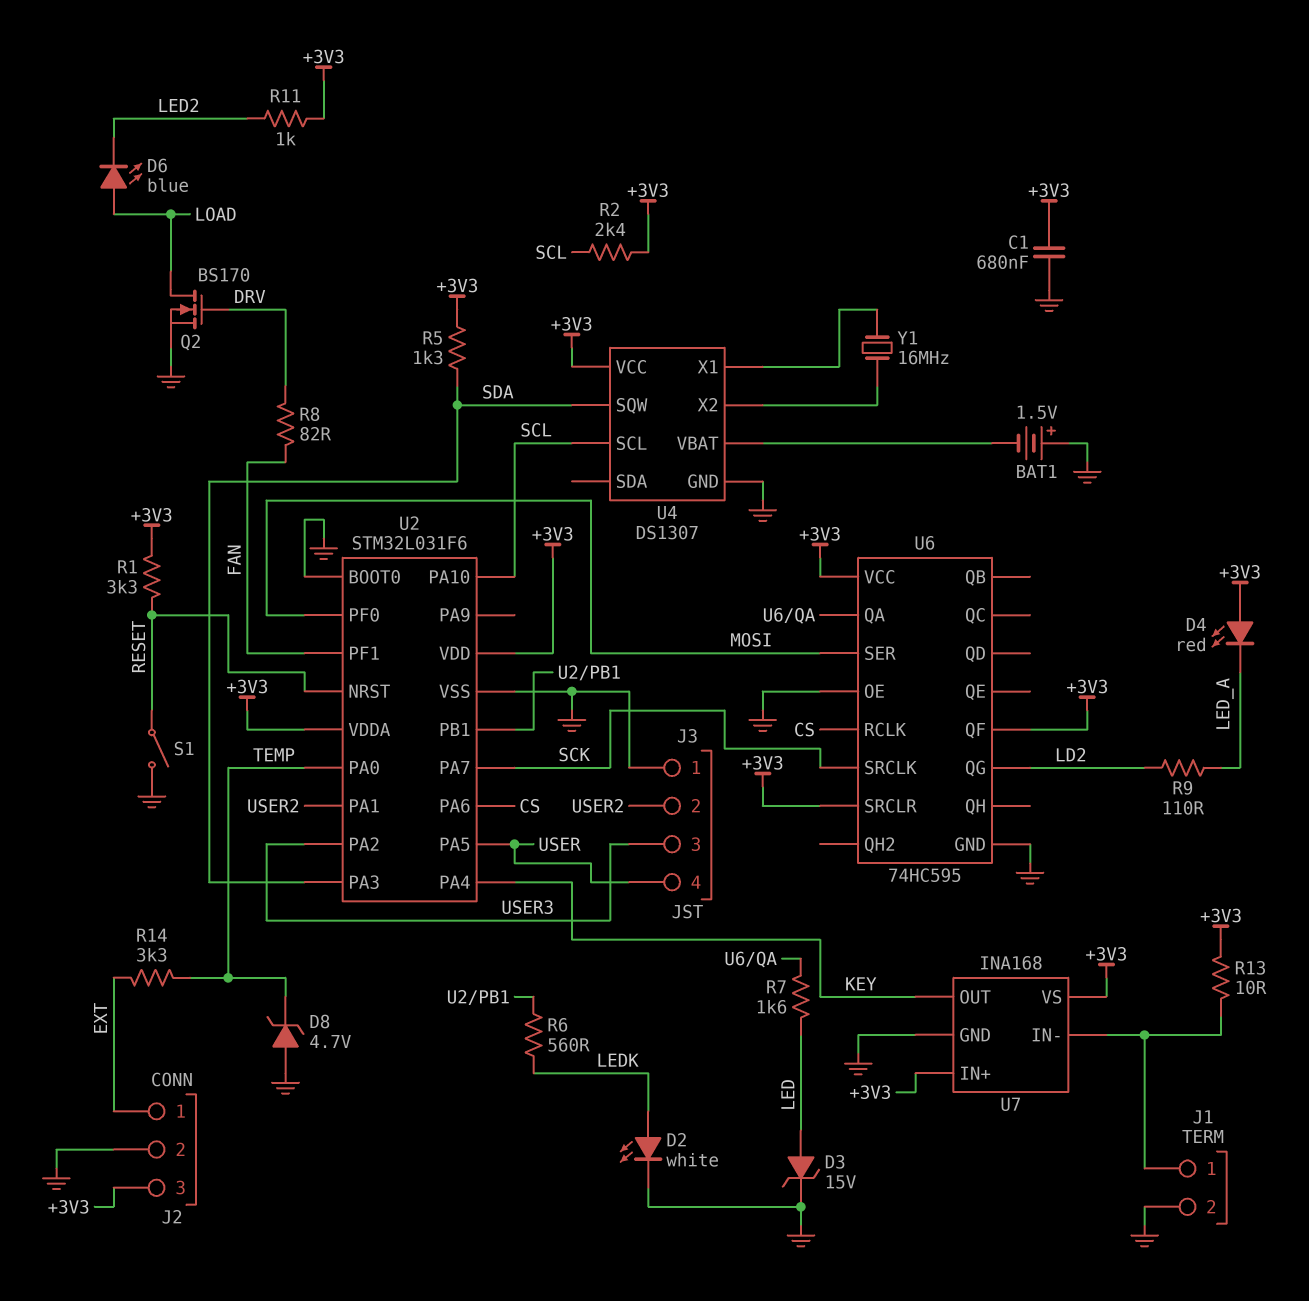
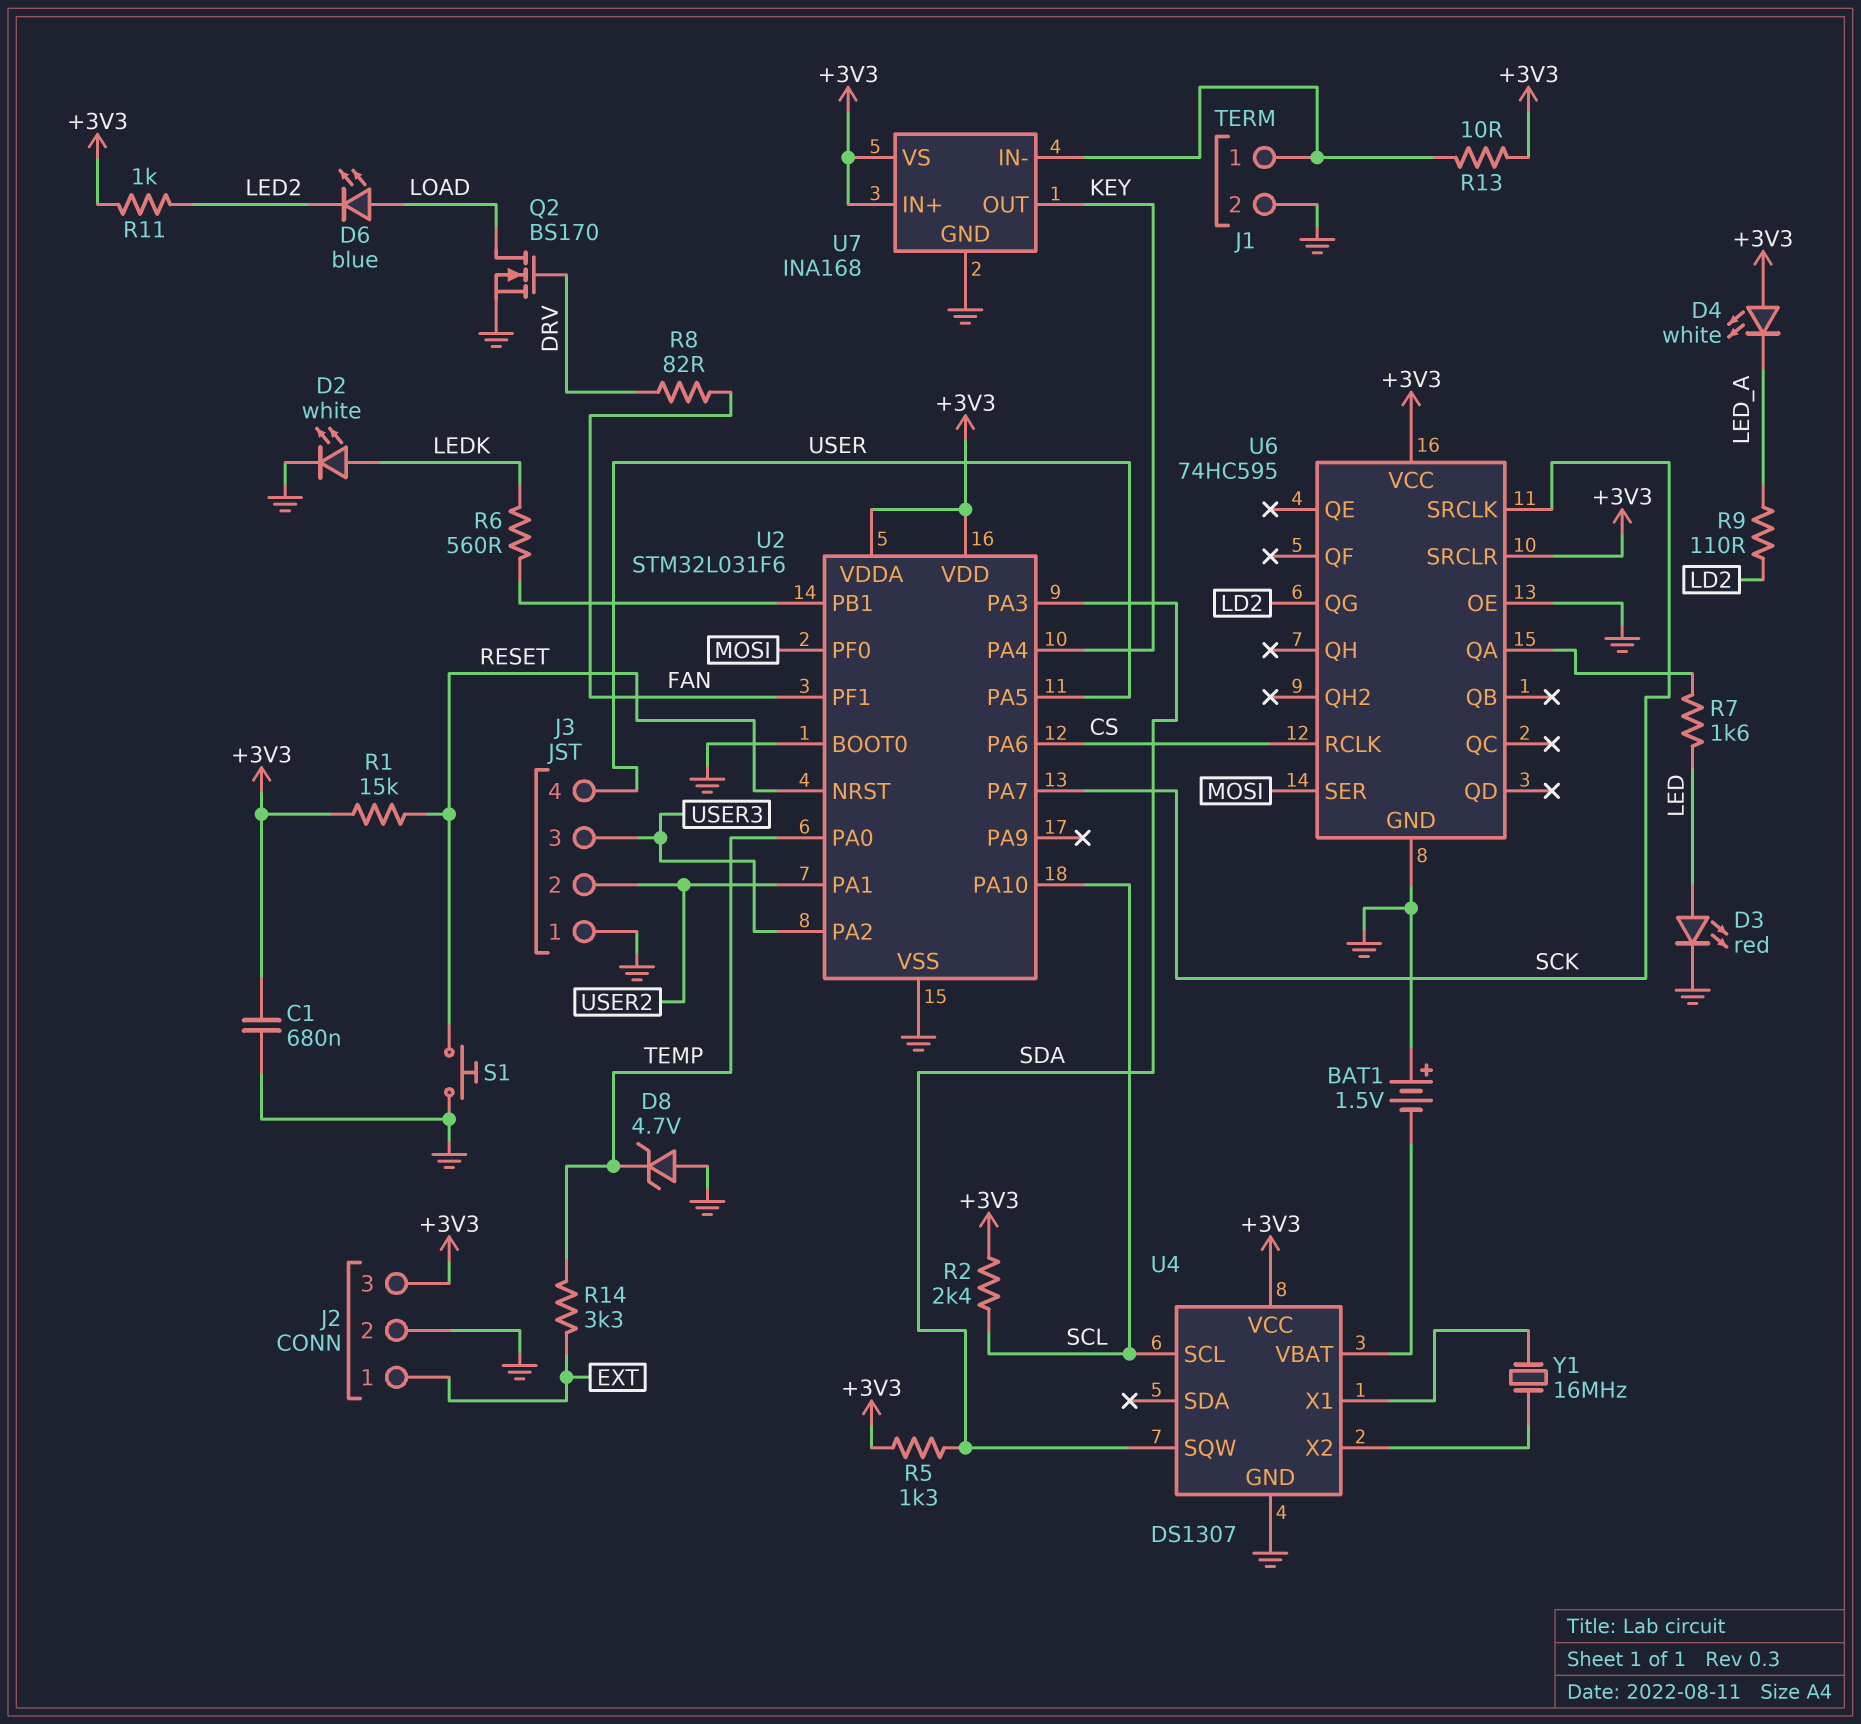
D3: zener 15V (A LED, K GND) -> LED red (A LED, K GND)
D4: LED red (A +3V3, K LED_A) -> LED white (A +3V3, K LED_A)
R1: 3.3k (+3V3, RESET) -> 15k (+3V3, RESET)
S1: switch (GND, RESET) -> button (GND, RESET)
U6 pin QF: +3V3 -> none

